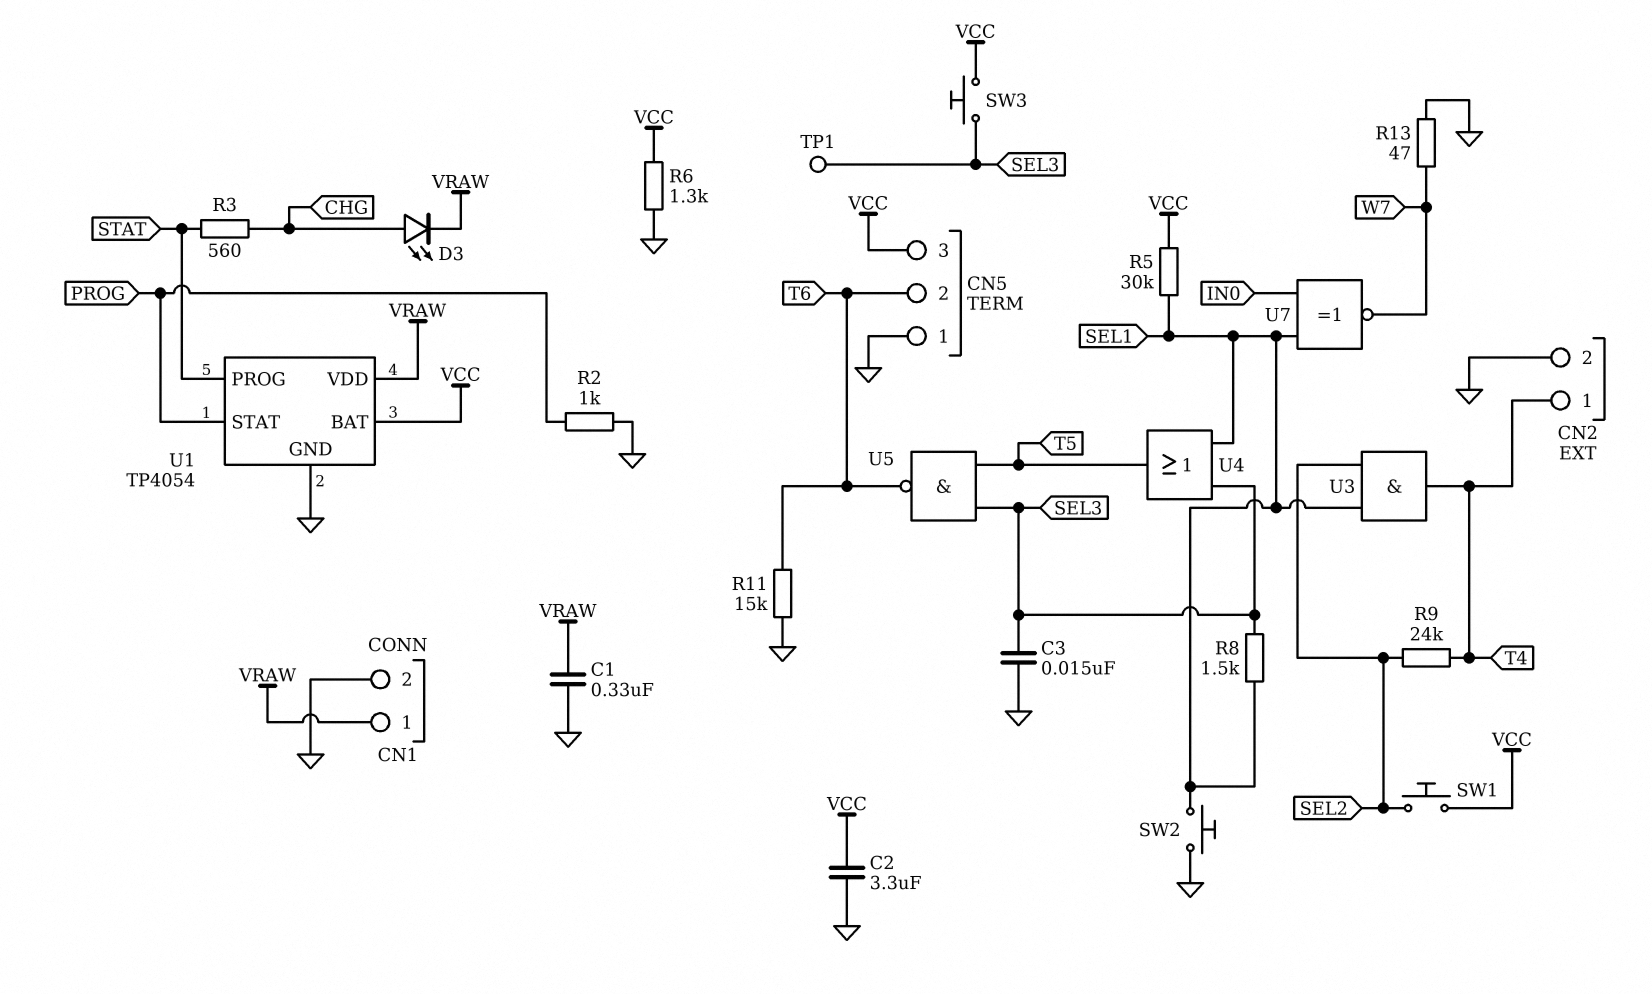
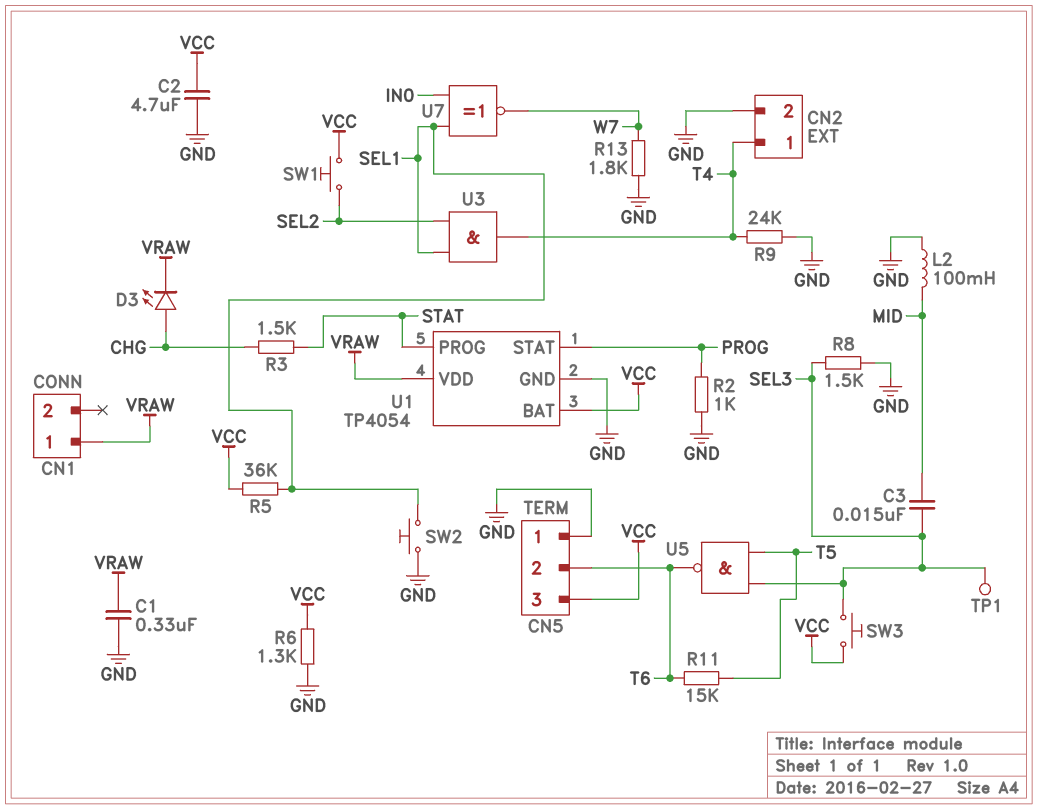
C2: 3.3uF (GND, VCC) -> 4.7uF (GND, VCC)
C3: 15nF (GND, SEL3) -> 15nF (MID, SEL3)
CN1 pin 2: GND -> none
L2: none -> 100mH (GND, MID)
R3: 560 (CHG, STAT) -> 1.5k (CHG, STAT)
R5: 30k (SEL1, VCC) -> 36k (SEL1, VCC)
R8: 1.5k (SEL1, SEL3) -> 1.5k (GND, SEL3)
R9: 24k (SEL2, T4) -> 24k (GND, T4)
R11: 15k (GND, T6) -> 15k (T5, T6)
R13: 47 (GND, W7) -> 1.8k (GND, W7)
U4: OR (in SEL1, in SEL3, out T5) -> none

